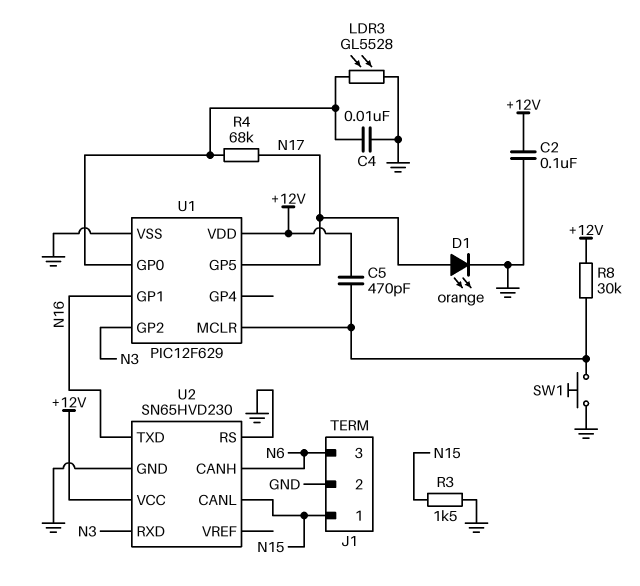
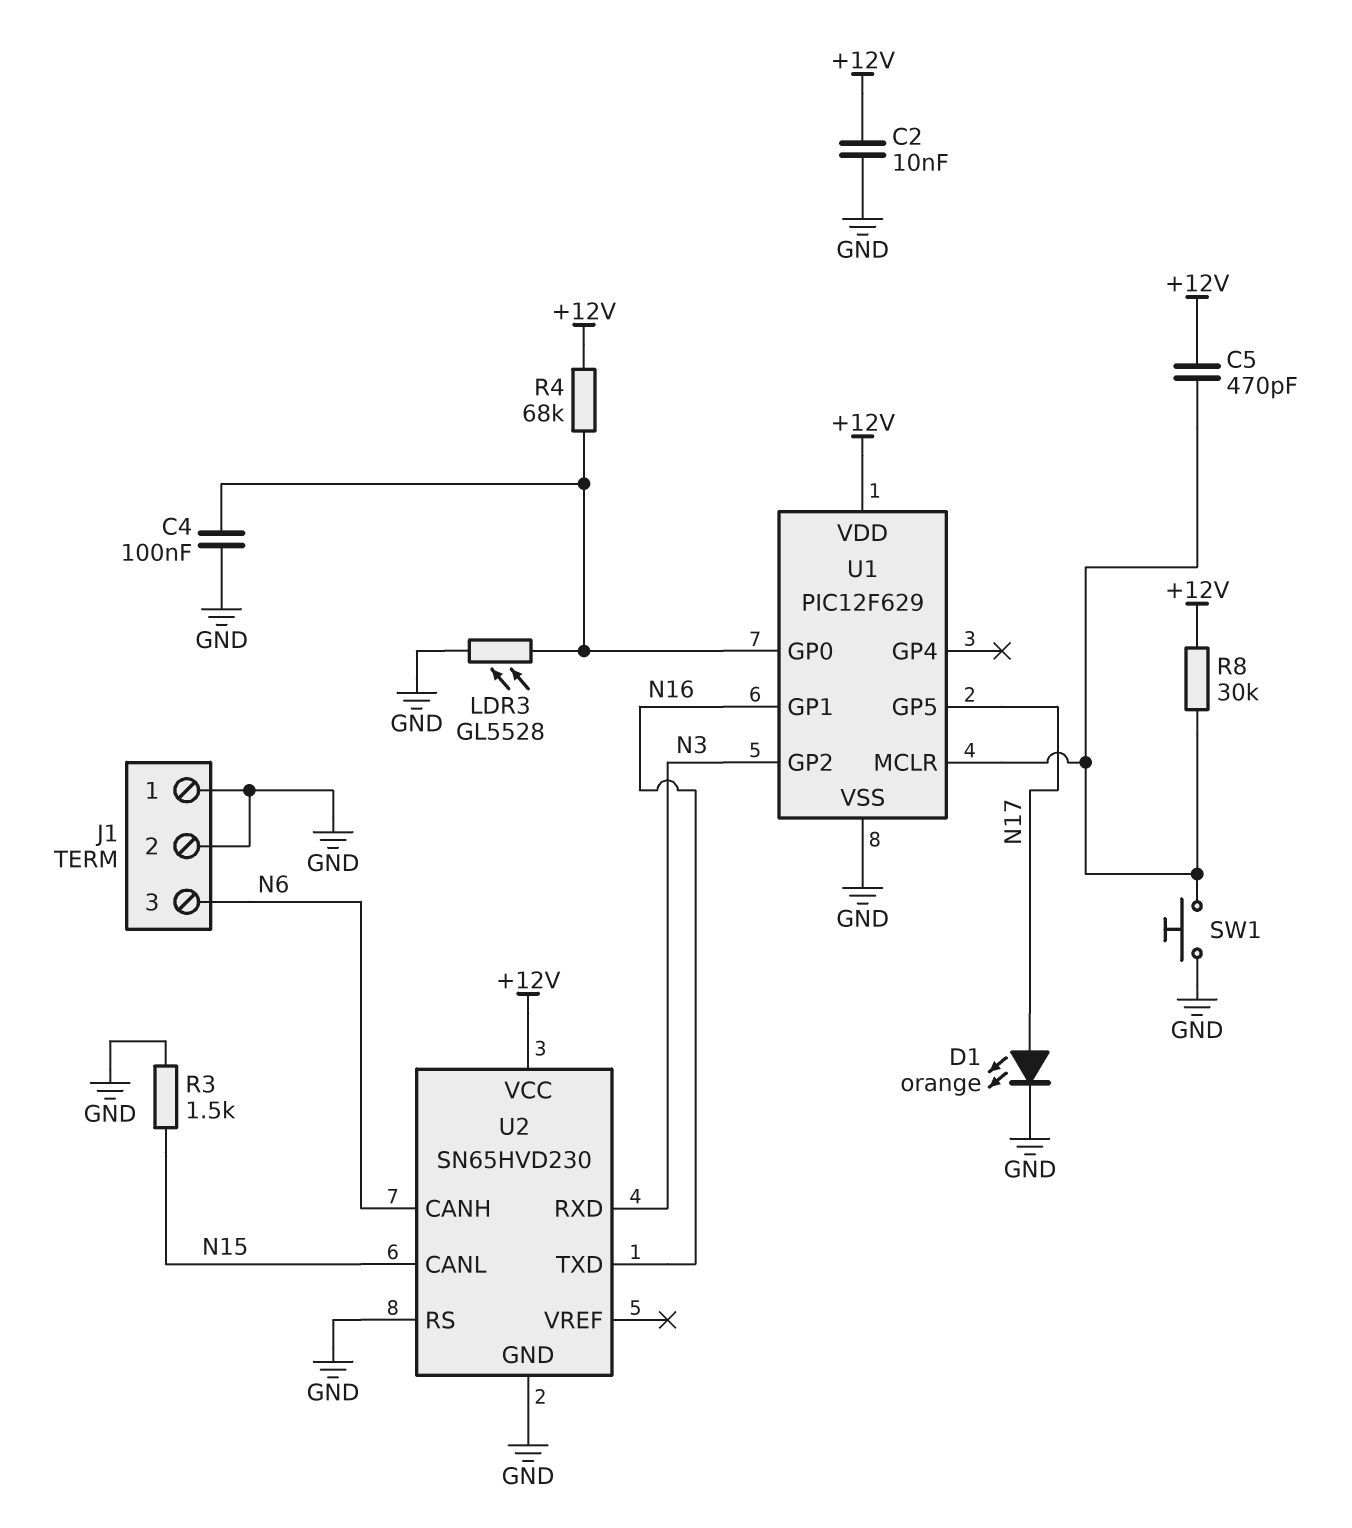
C2: 100nF (+12V, GND) -> 10nF (+12V, GND)
C4: 10nF (GND, U1/GP0) -> 100nF (GND, U1/GP0)
J1 pin 1: N15 -> GND
R4: 68k (N17, U1/GP0) -> 68k (+12V, U1/GP0)

